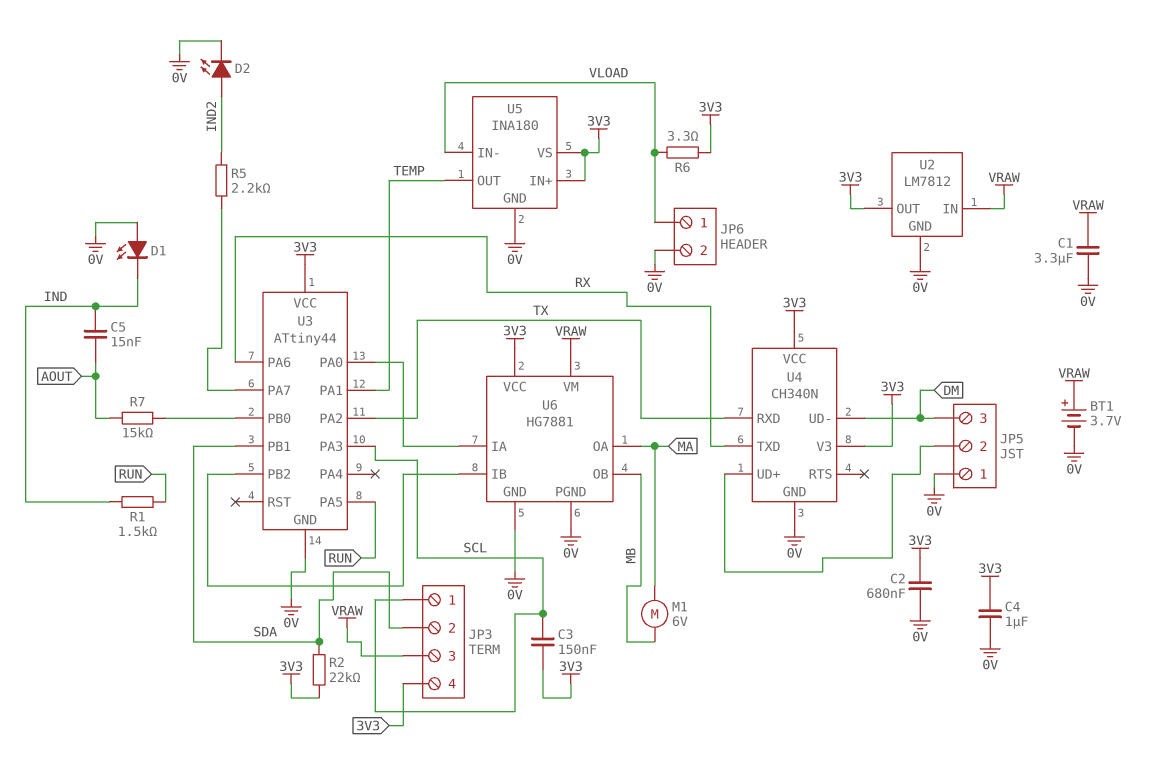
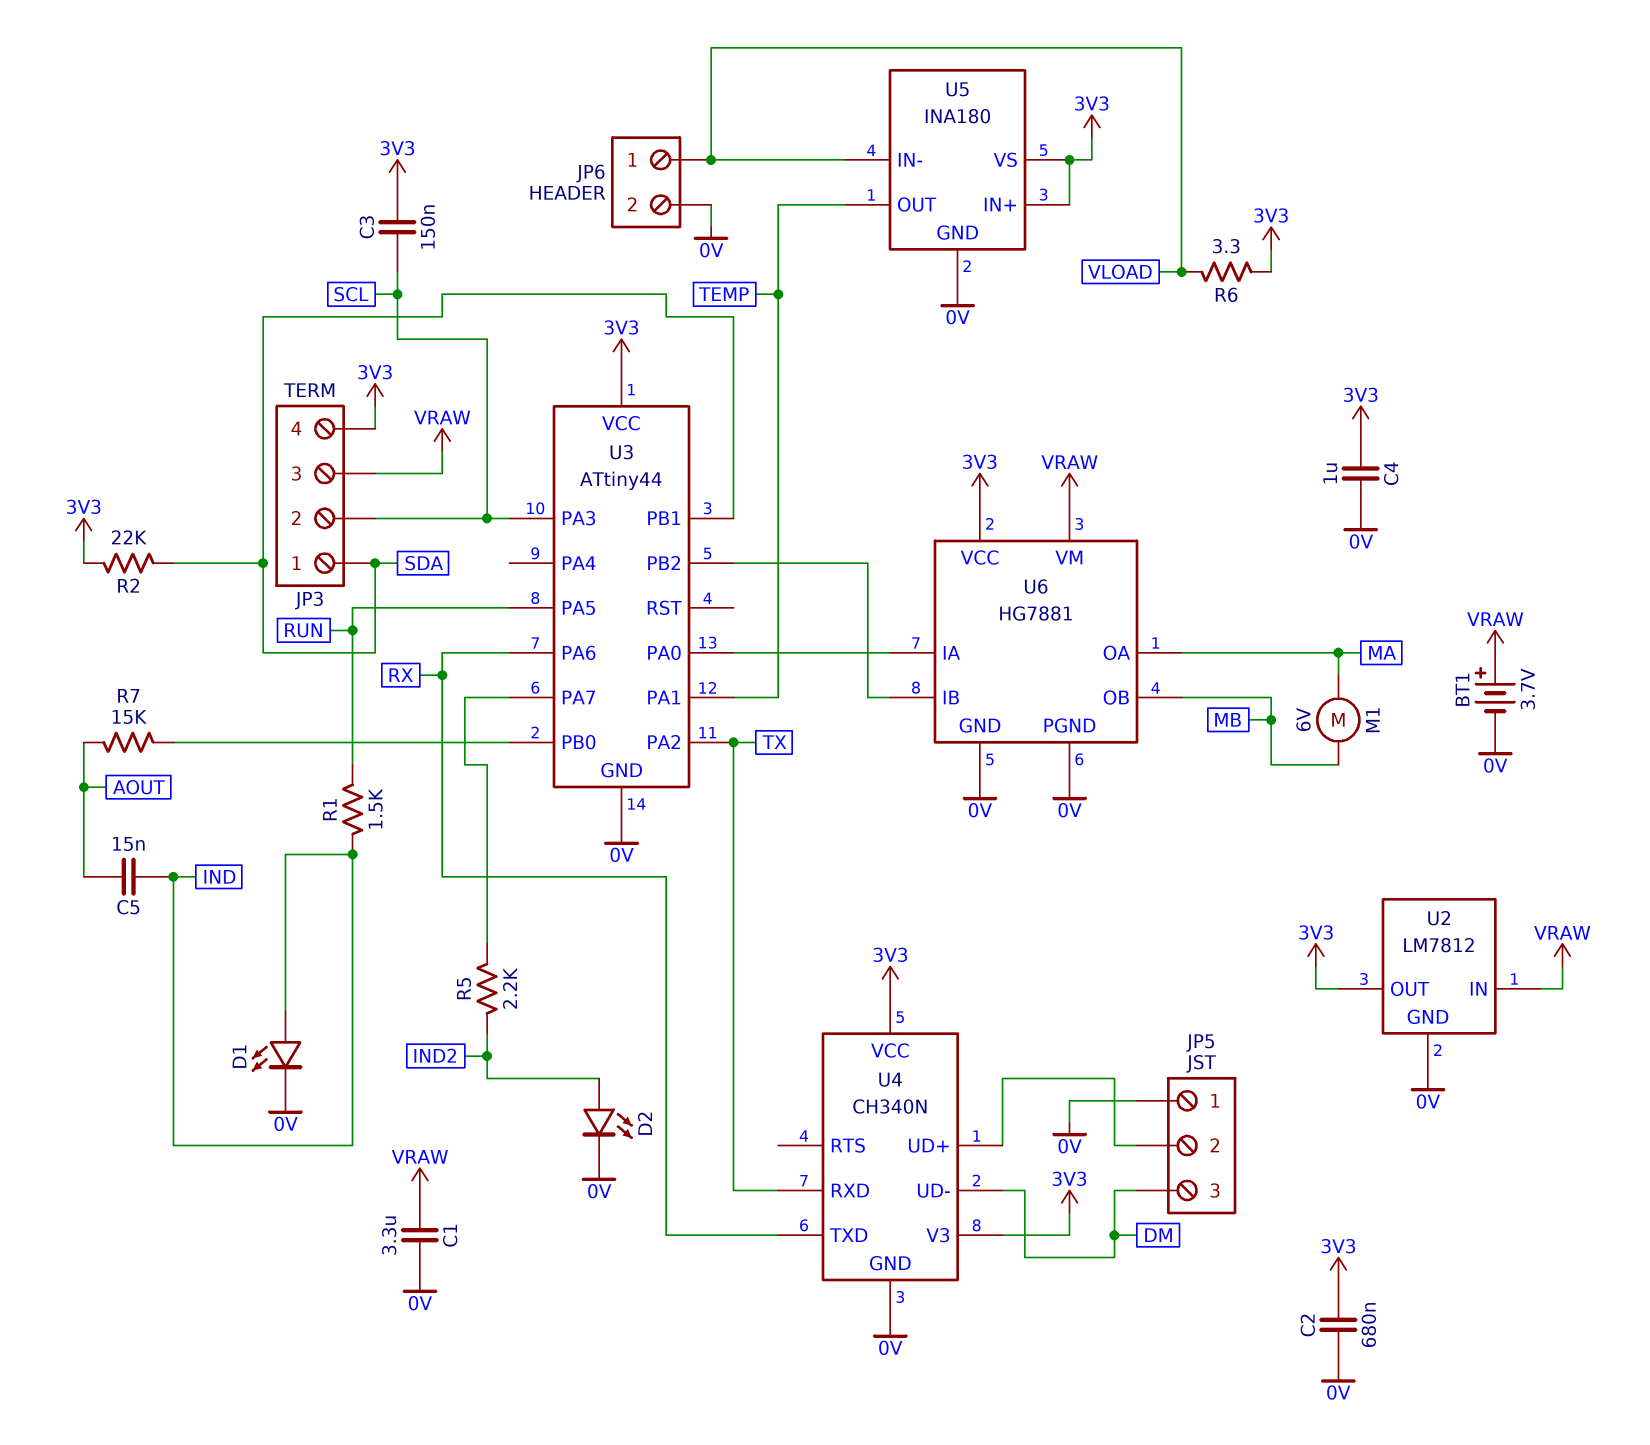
D1: LED (A 0V, K IND) -> LED (A IND, K 0V)
JP3 pin 1: SCL -> SDA
JP3 pin 2: SDA -> SCL

